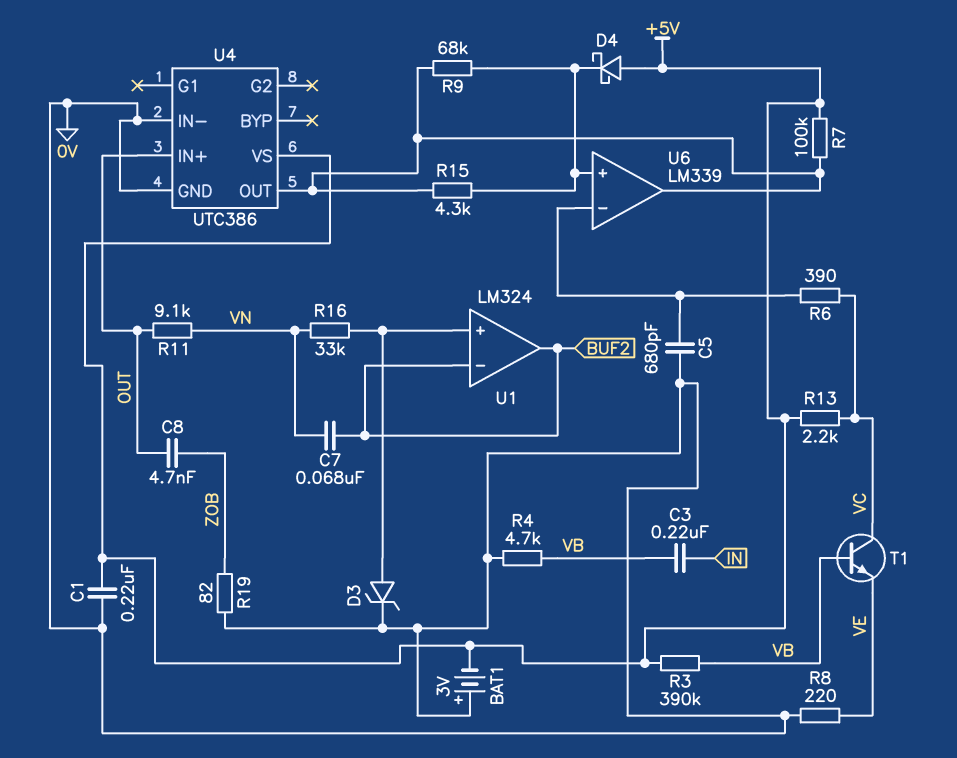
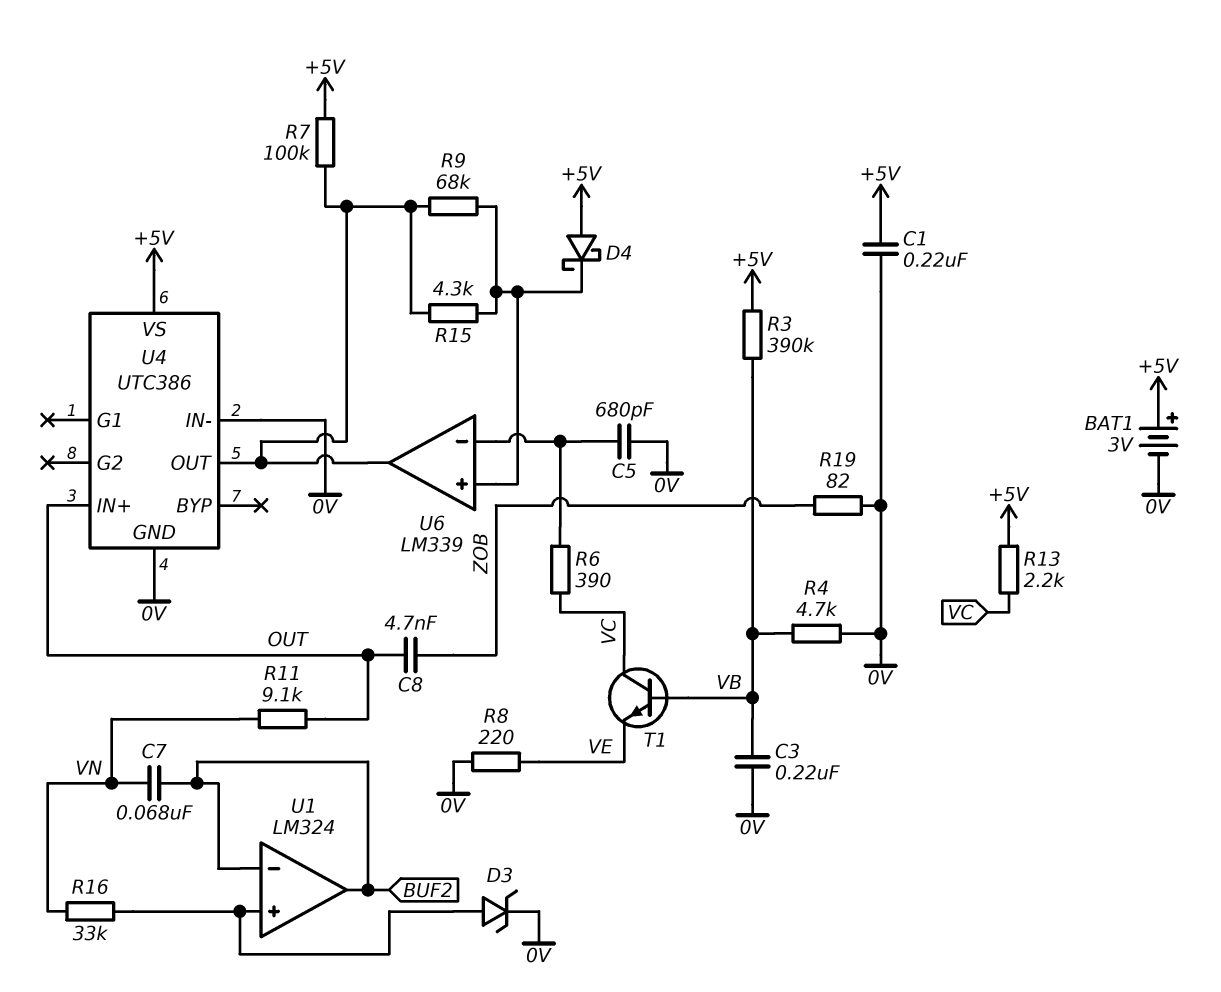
BAT1: 3V (plus 0V, minus +5V) -> 3V (plus +5V, minus 0V)
C3: 220nF (IN, VB) -> 220nF (0V, VB)

